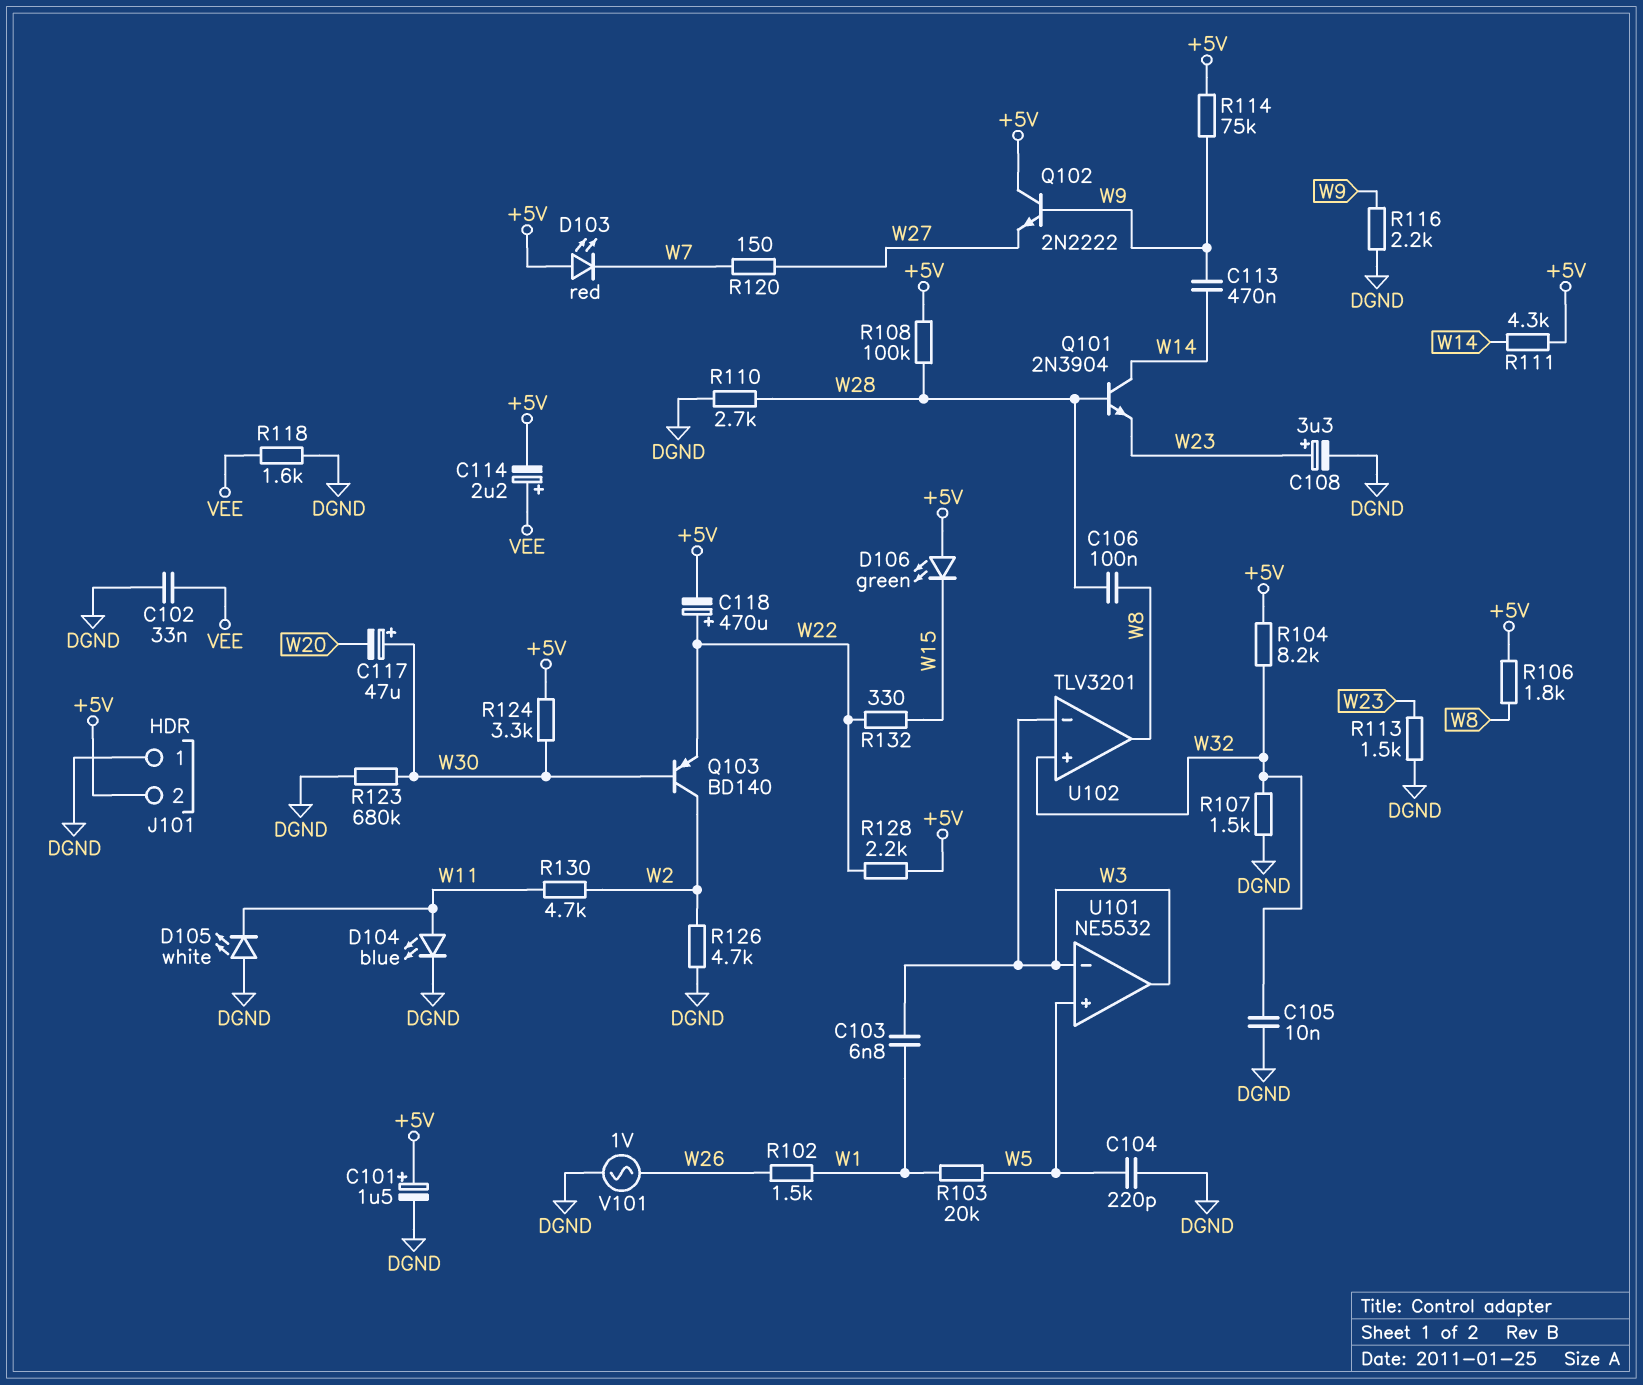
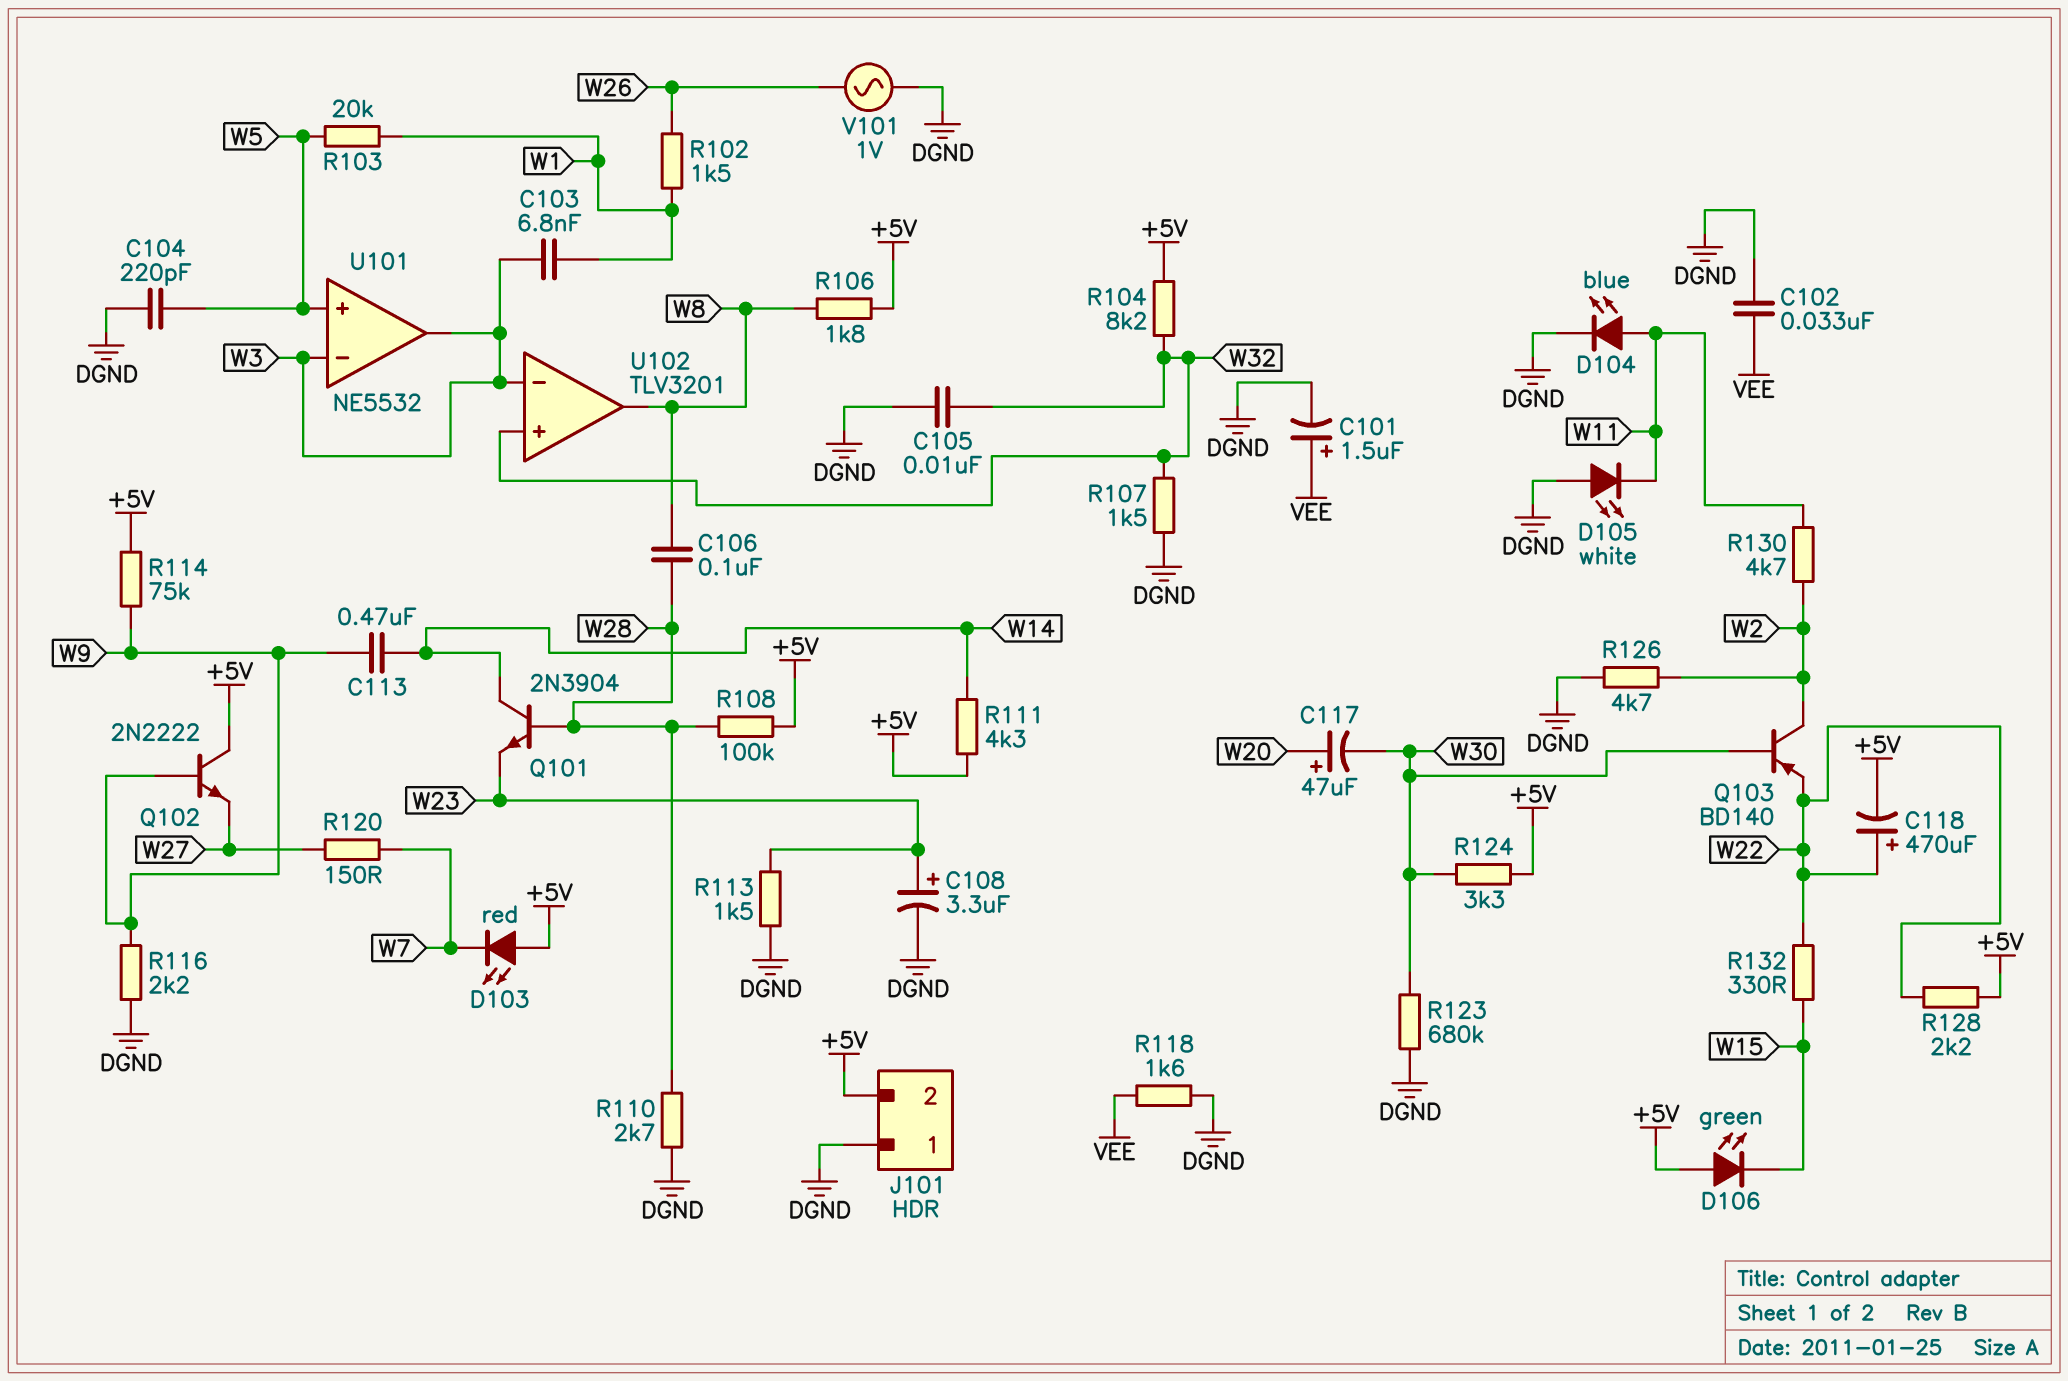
C101: 1.5uF (plus +5V, minus DGND) -> 1.5uF (plus VEE, minus DGND)
C114: 2.2uF (plus VEE, minus +5V) -> none
C117: 47uF (plus W30, minus W20) -> 47uF (plus W20, minus W30)

